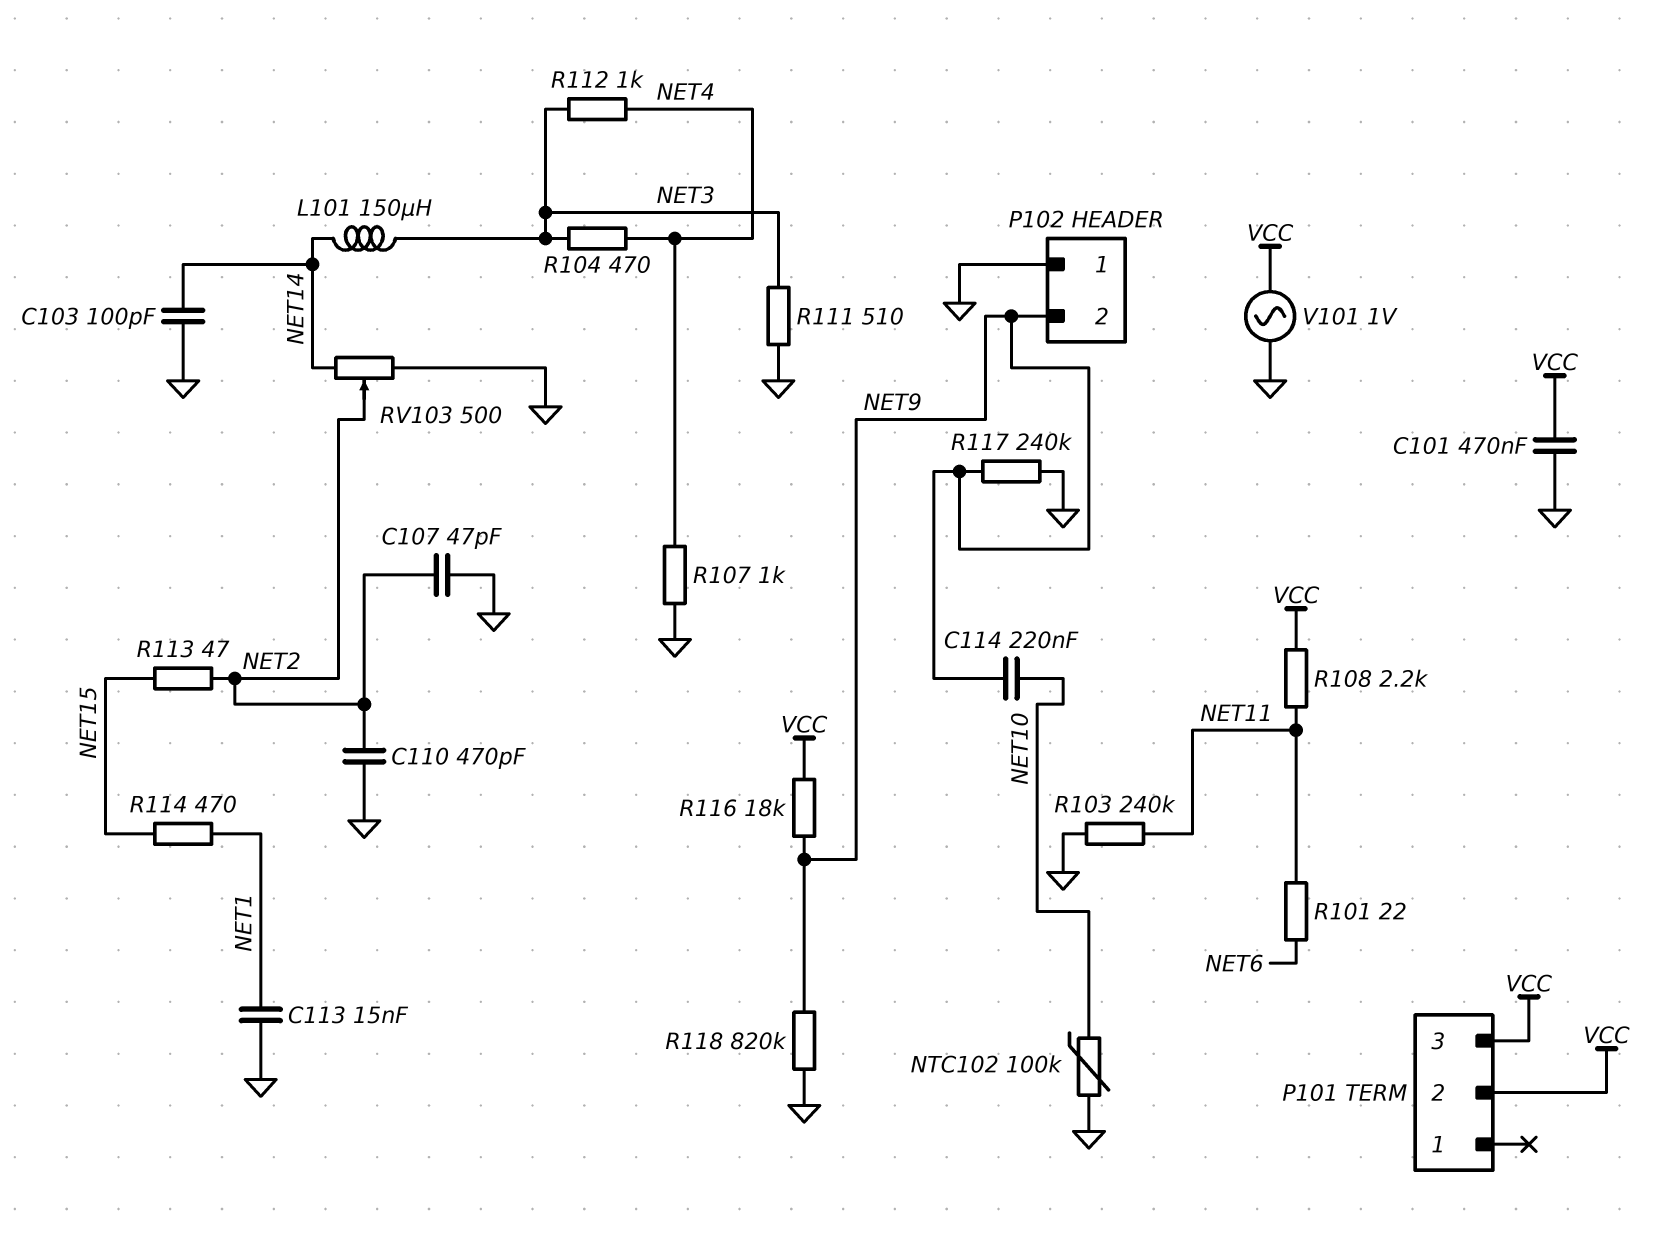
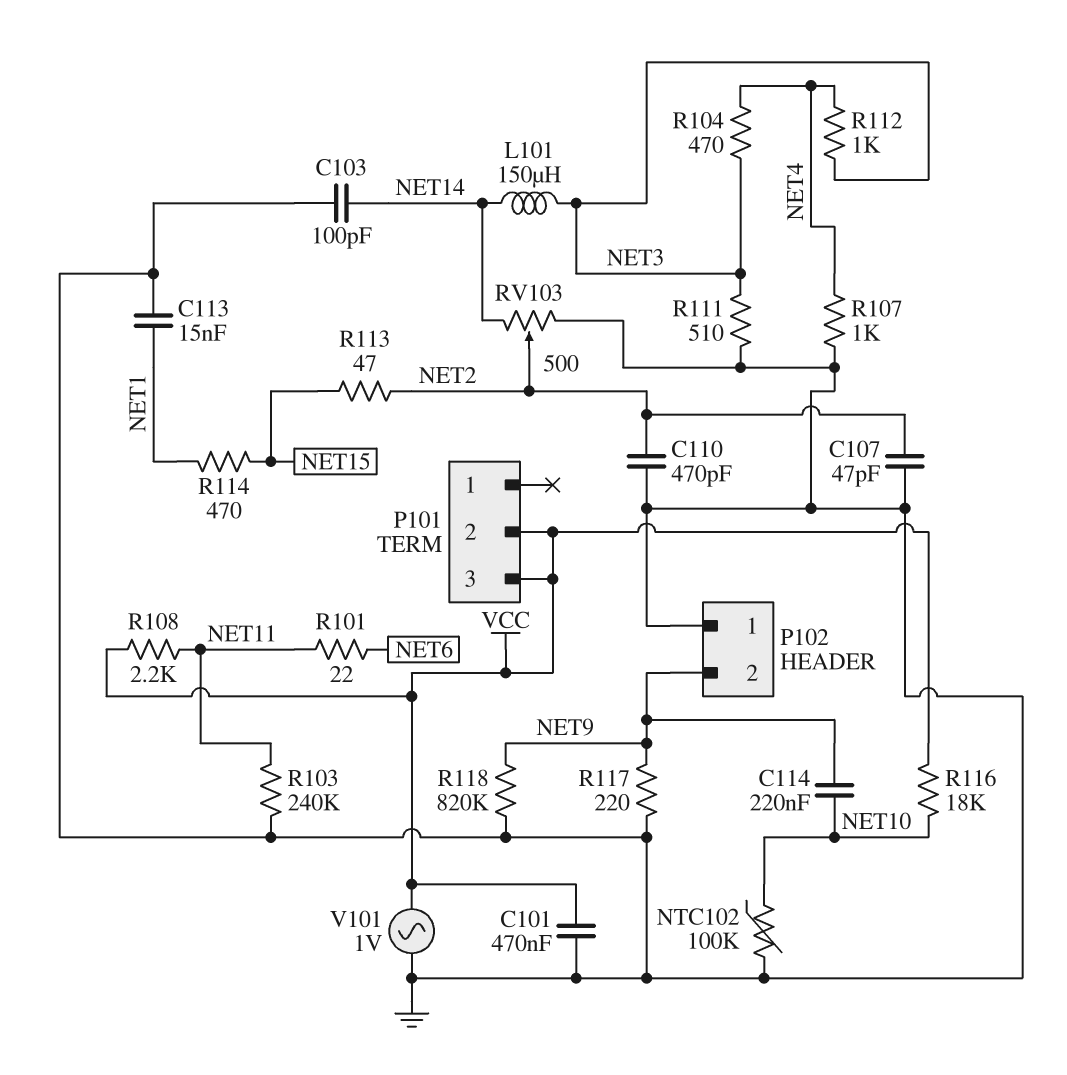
R116: 18k (NET9, VCC) -> 18k (NET10, VCC)
R117: 240k (GND, NET9) -> 220 (GND, NET9)

